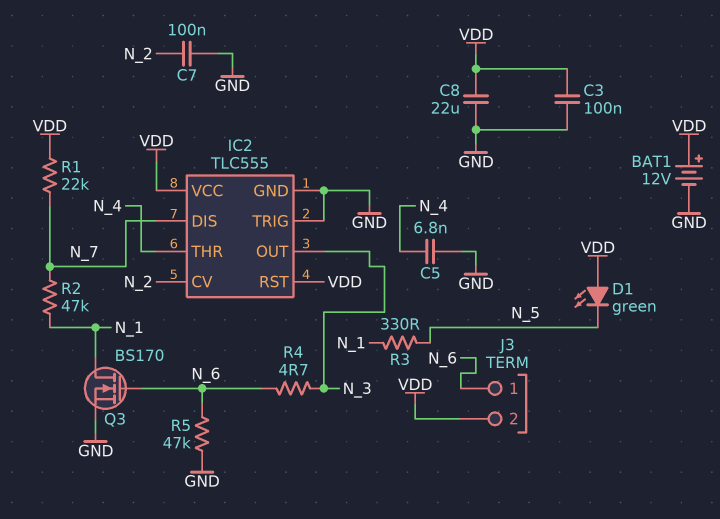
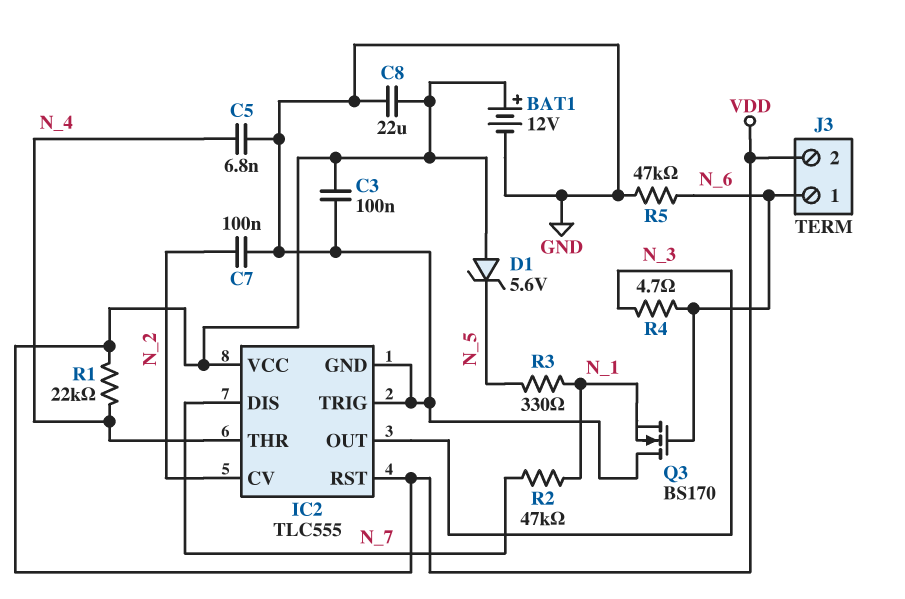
D1: LED green (A VDD, K N_5) -> zener 5.6V (A VDD, K N_5)
Q3: NMOS BS170 (G N_6, D N_1, S GND) -> NMOS BS170 (G N_6, D GND, S N_1)
R1: 22k (N_7, VDD) -> 22k (N_4, VDD)

